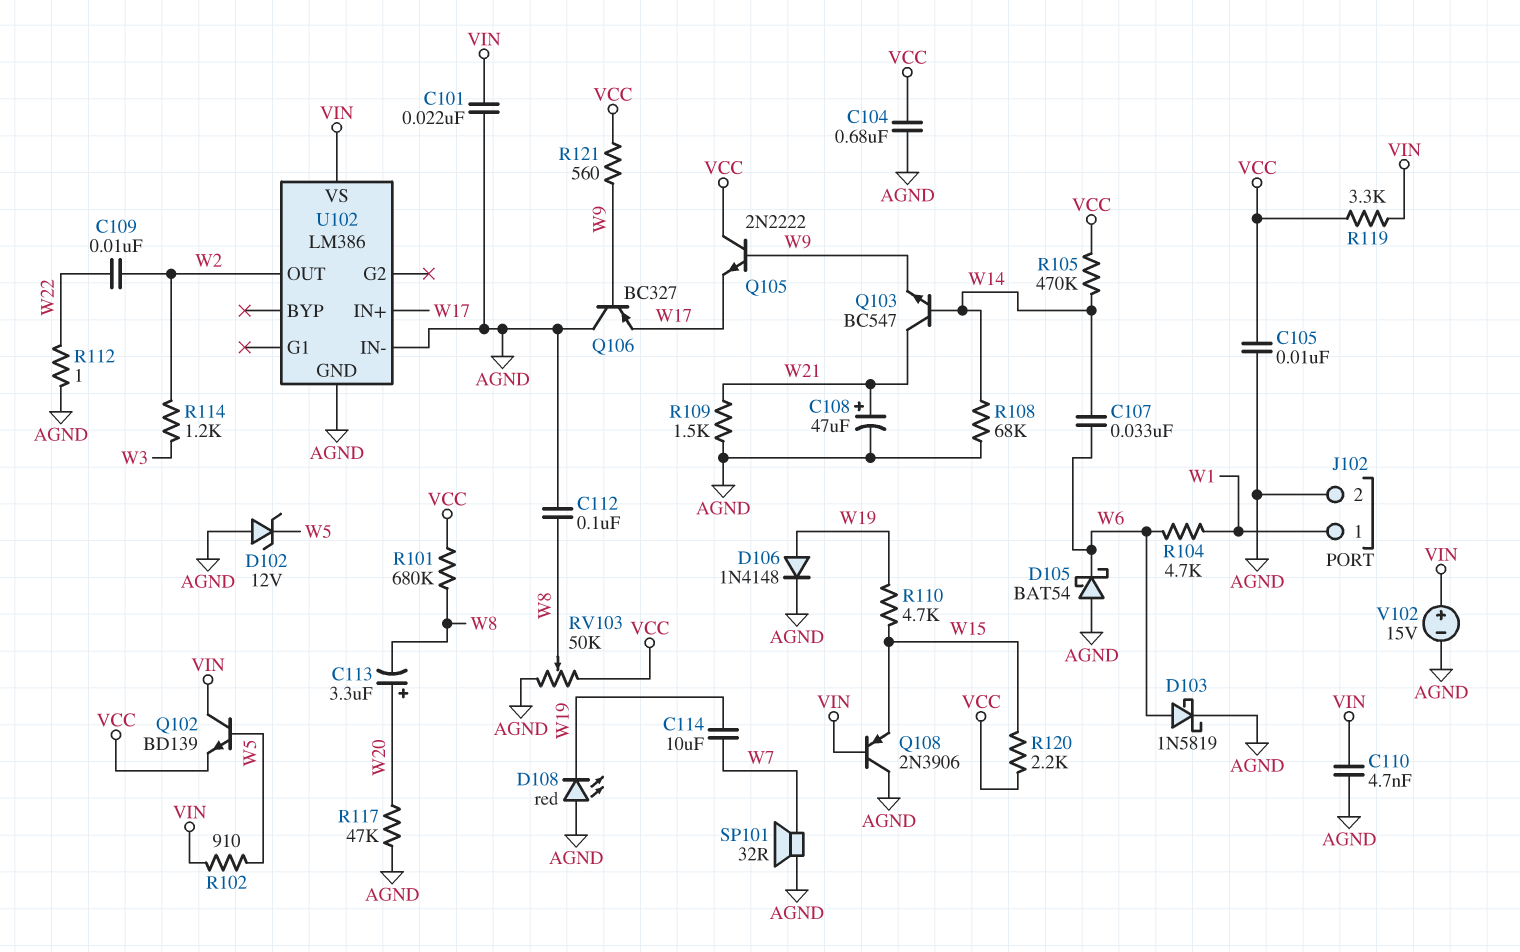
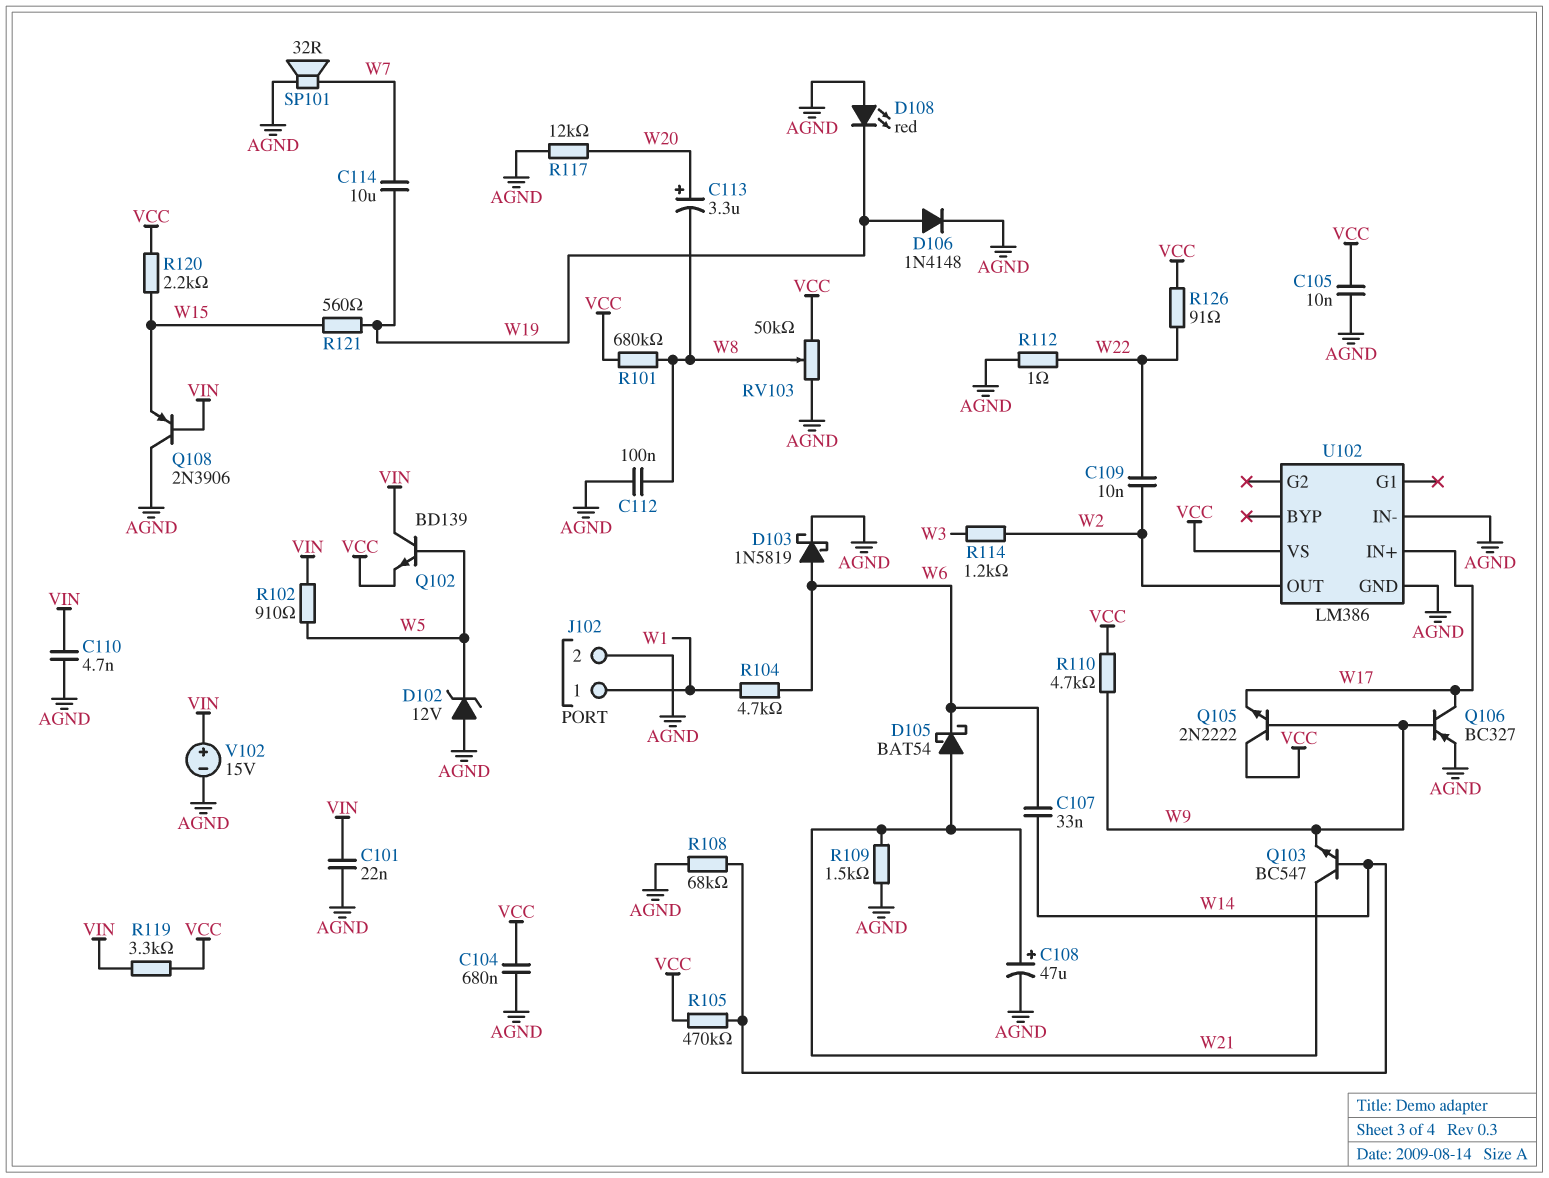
D105: schottky BAT54 (A AGND, K W6) -> schottky BAT54 (A W21, K W6)
Q106: PNP BC327 (B W9, C AGND, E W17) -> PNP BC327 (B W9, C W17, E AGND)
R110: 4.7k (W15, W19) -> 4.7k (VCC, W9)
R117: 47k (AGND, W20) -> 12k (AGND, W20)
R121: 560 (VCC, W9) -> 560 (W15, W19)
R126: none -> 91 (VCC, W22)
U102 pin VS: VIN -> VCC

